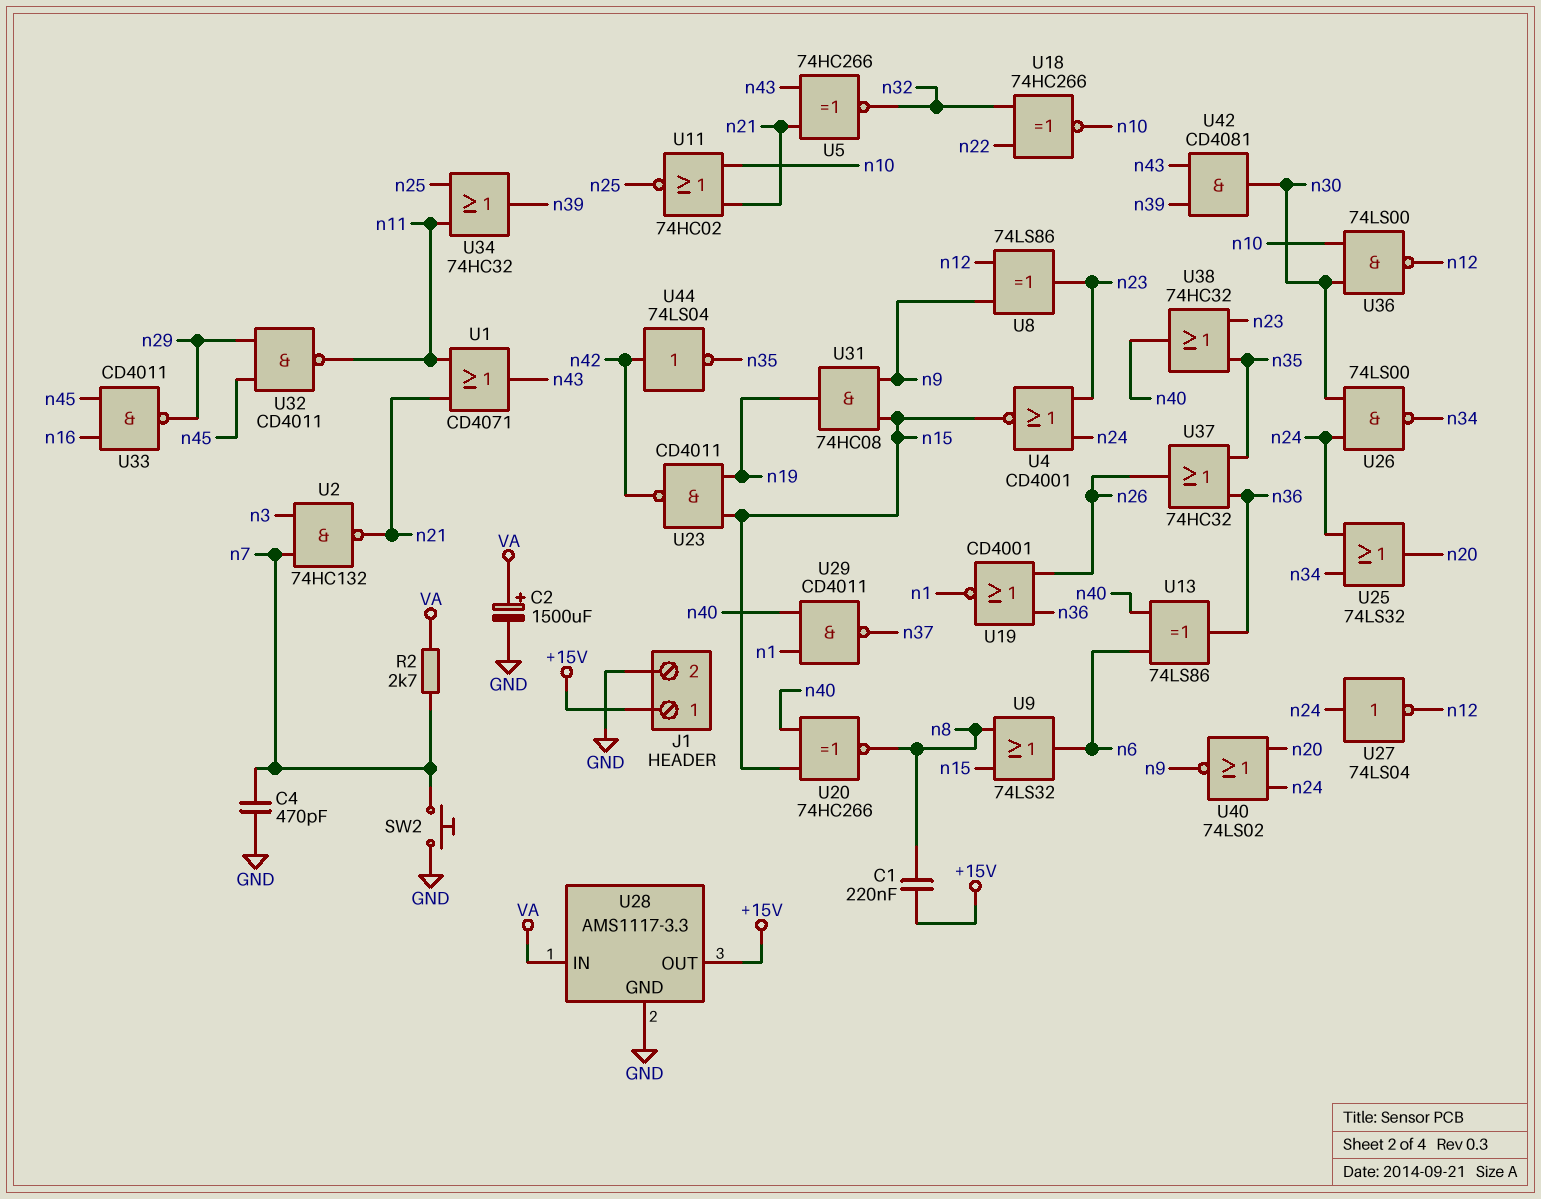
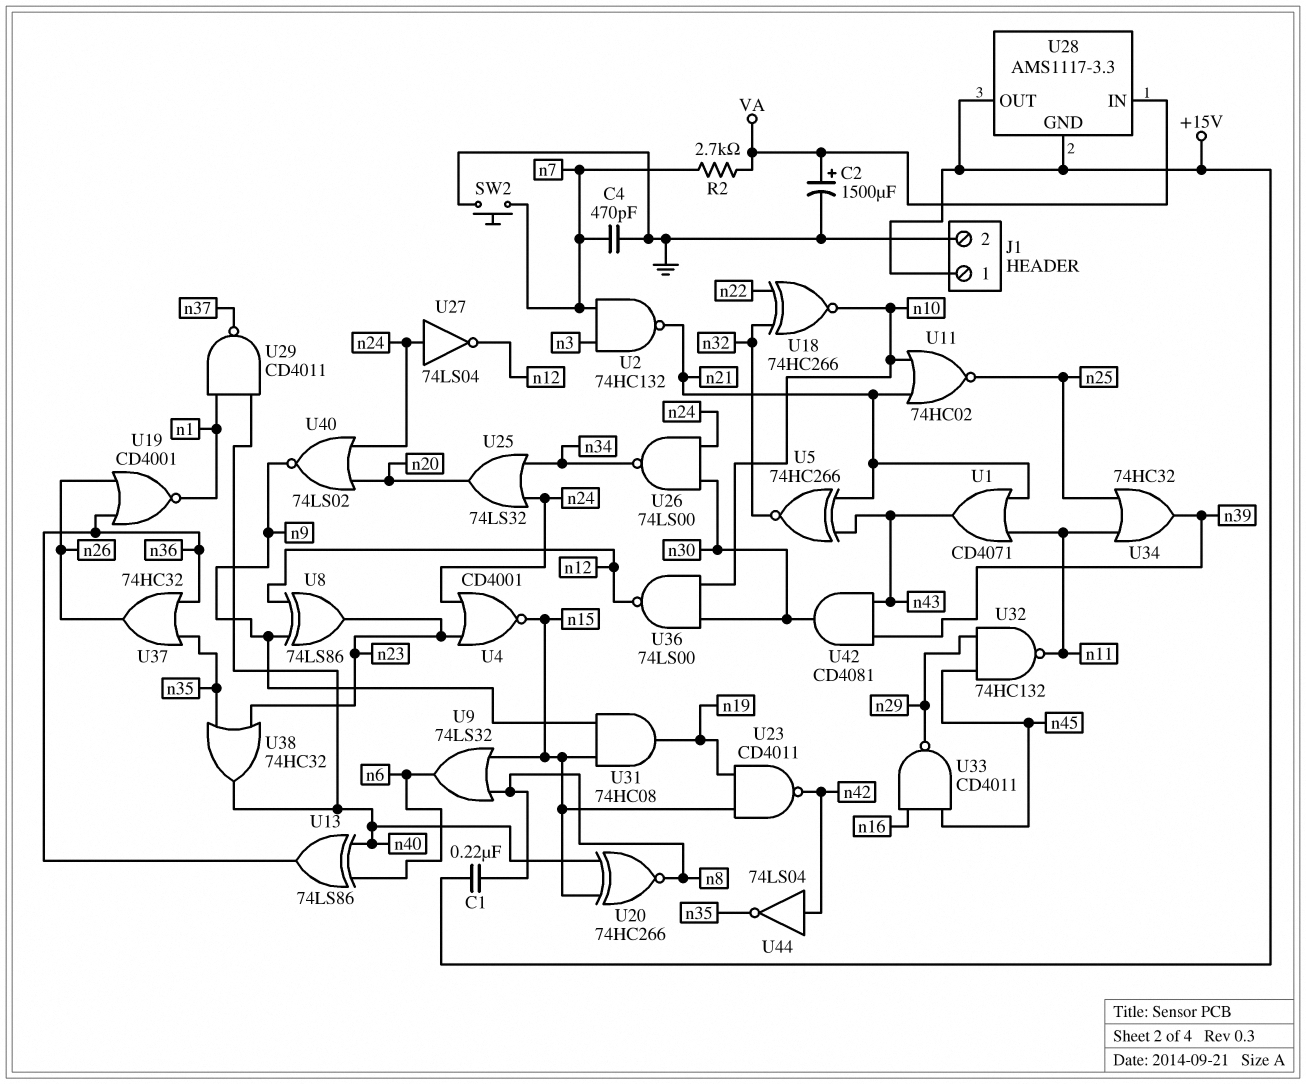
U28 pin GND: GND -> +15V
U32: NAND CD4011 (in n29, in n45, out n11) -> NAND 74HC132 (in n29, in n45, out n11)

